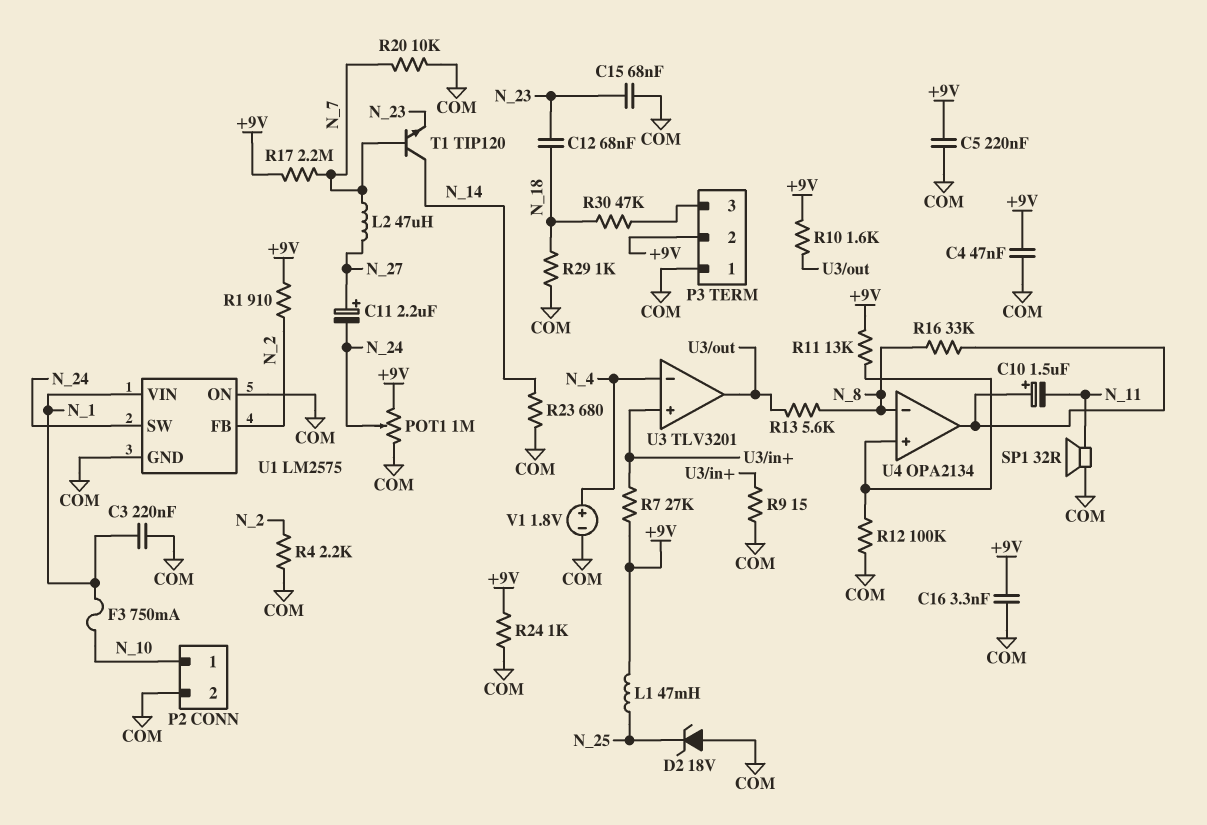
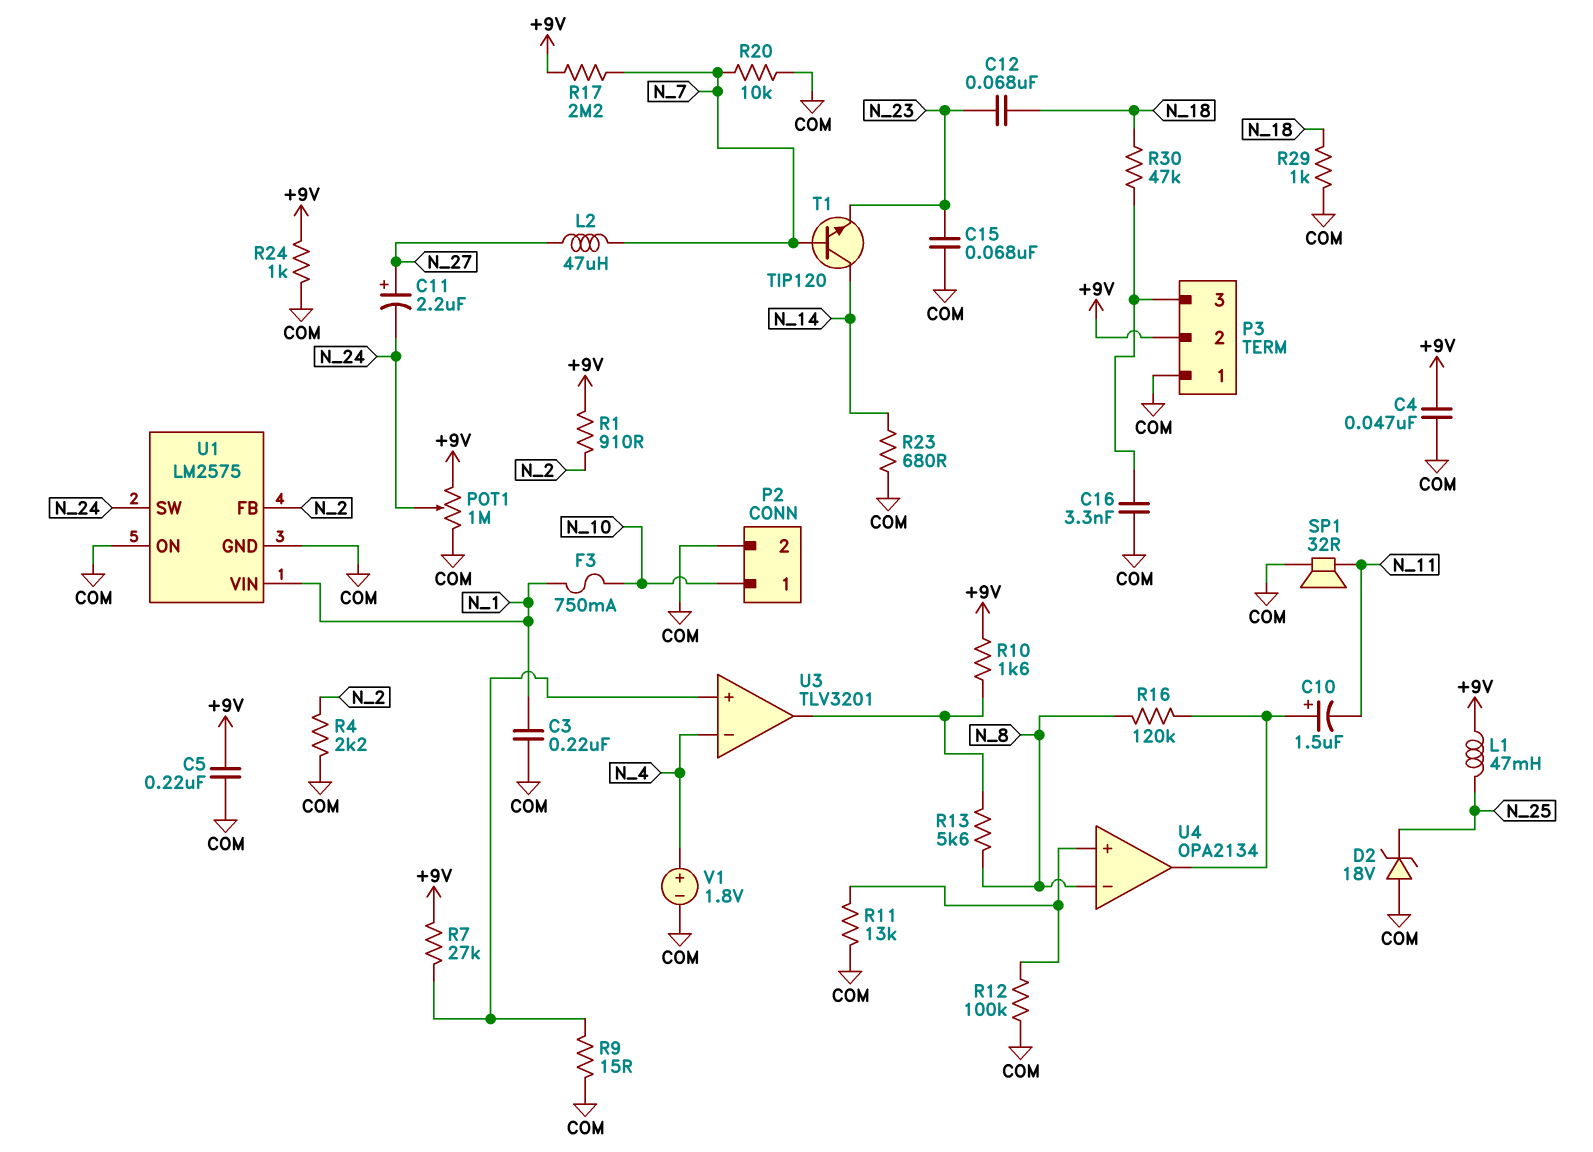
C16: 3.3nF (+9V, COM) -> 3.3nF (COM, P3/3)
R11: 13k (+9V, U4/in+) -> 13k (COM, U4/in+)
R16: 33k (N_8, U4/out) -> 120k (N_8, U4/out)

